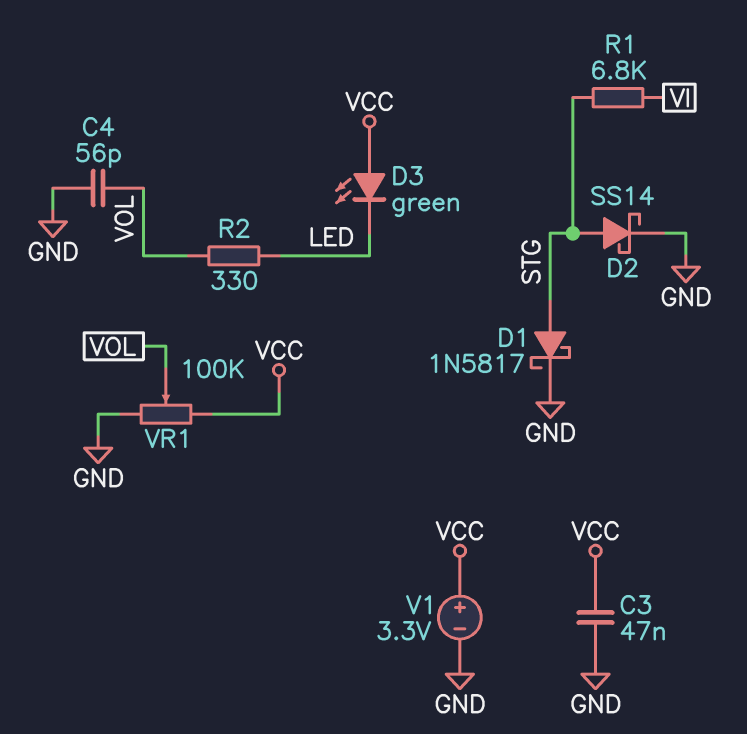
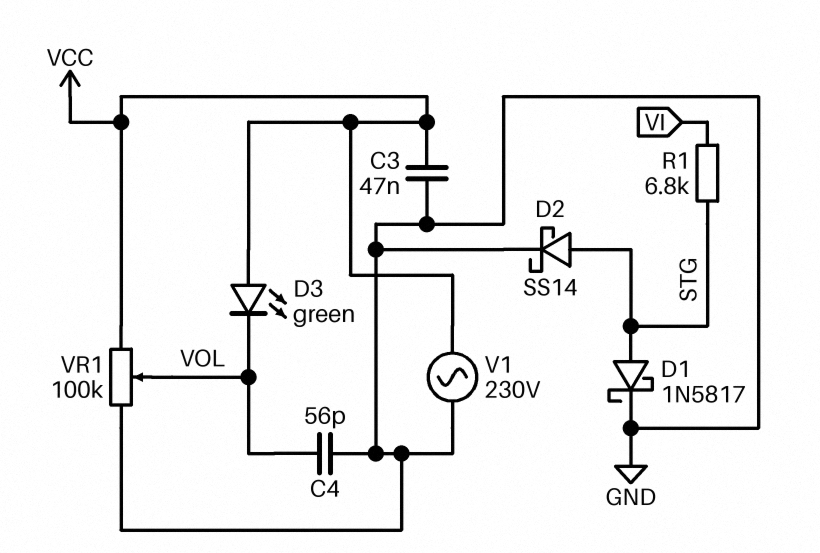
D3: LED green (A VCC, K LED) -> LED green (A VCC, K VOL)
R2: 330 (LED, VOL) -> none
V1: 3.3V (plus VCC, minus GND) -> AC 230V (GND, VCC)

